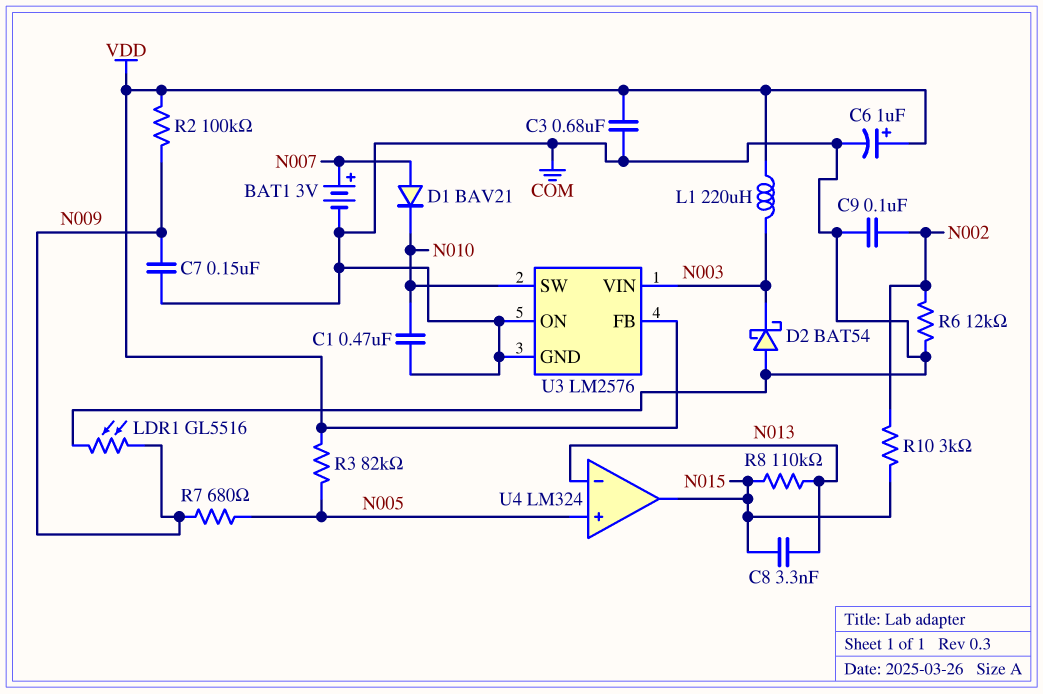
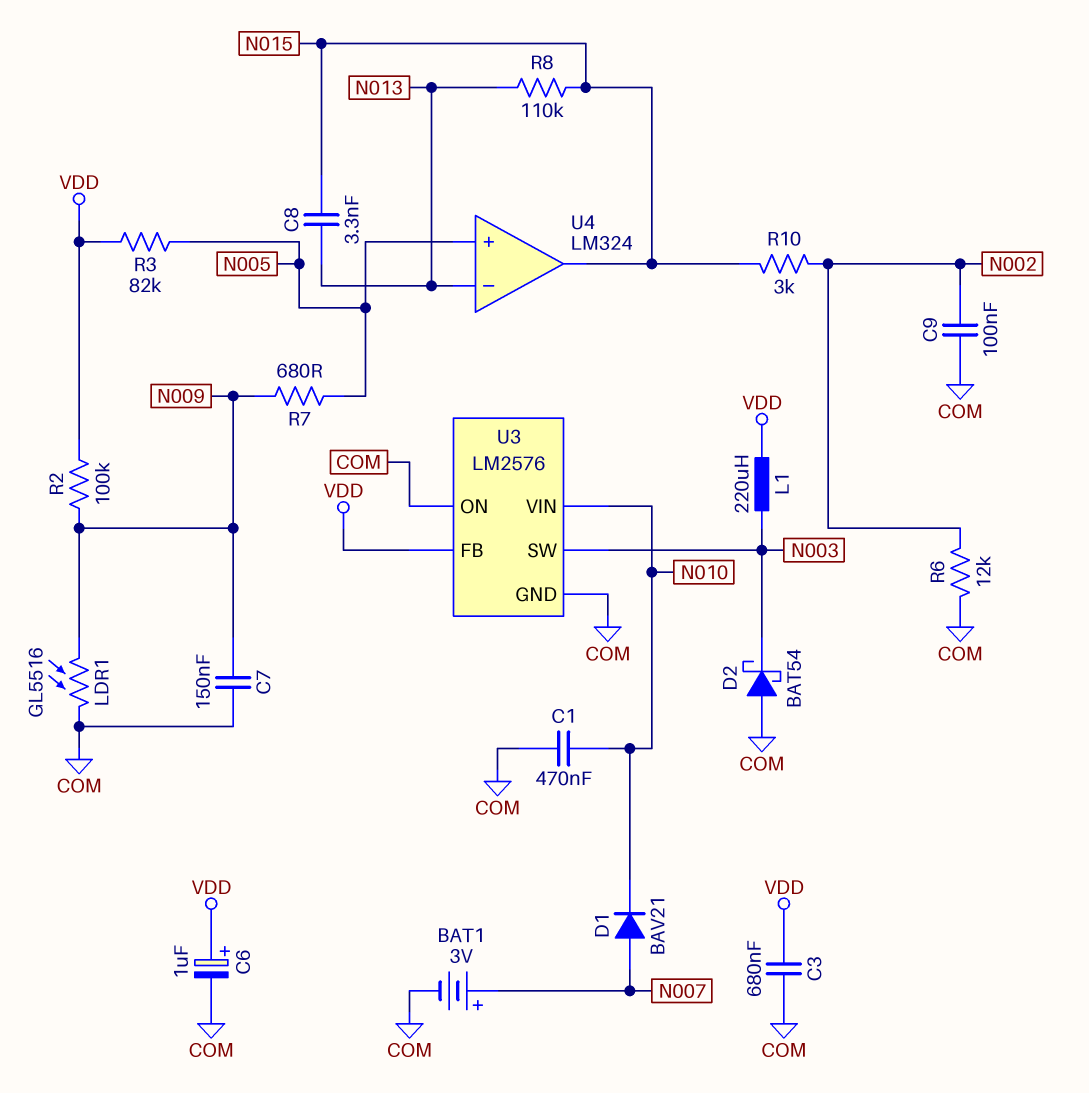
U3 pin SW: N010 -> N003
U3 pin VIN: N003 -> N010

